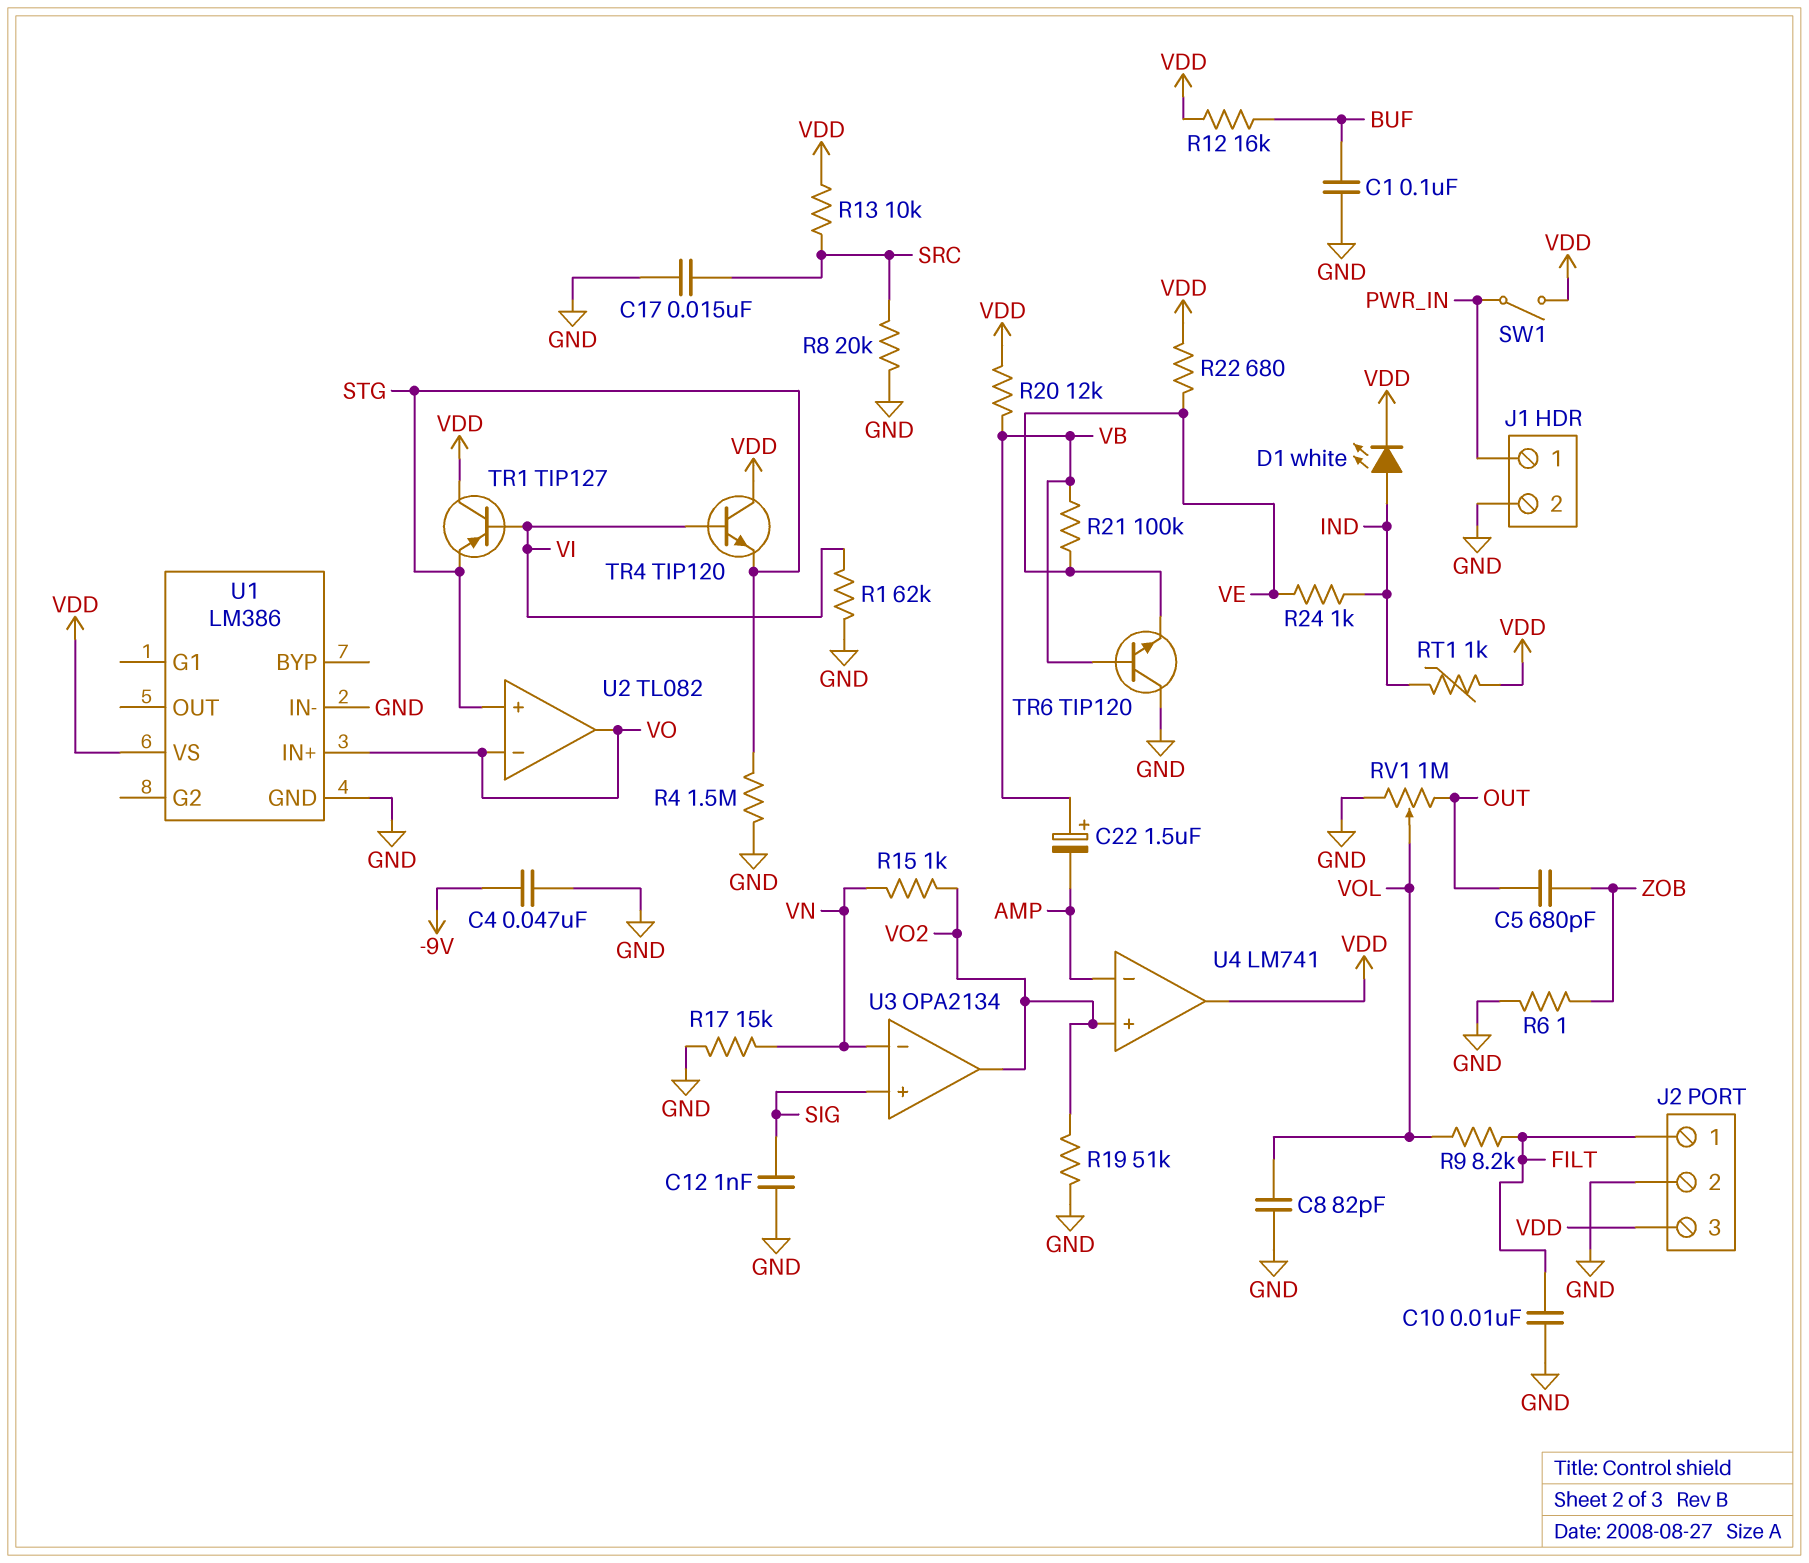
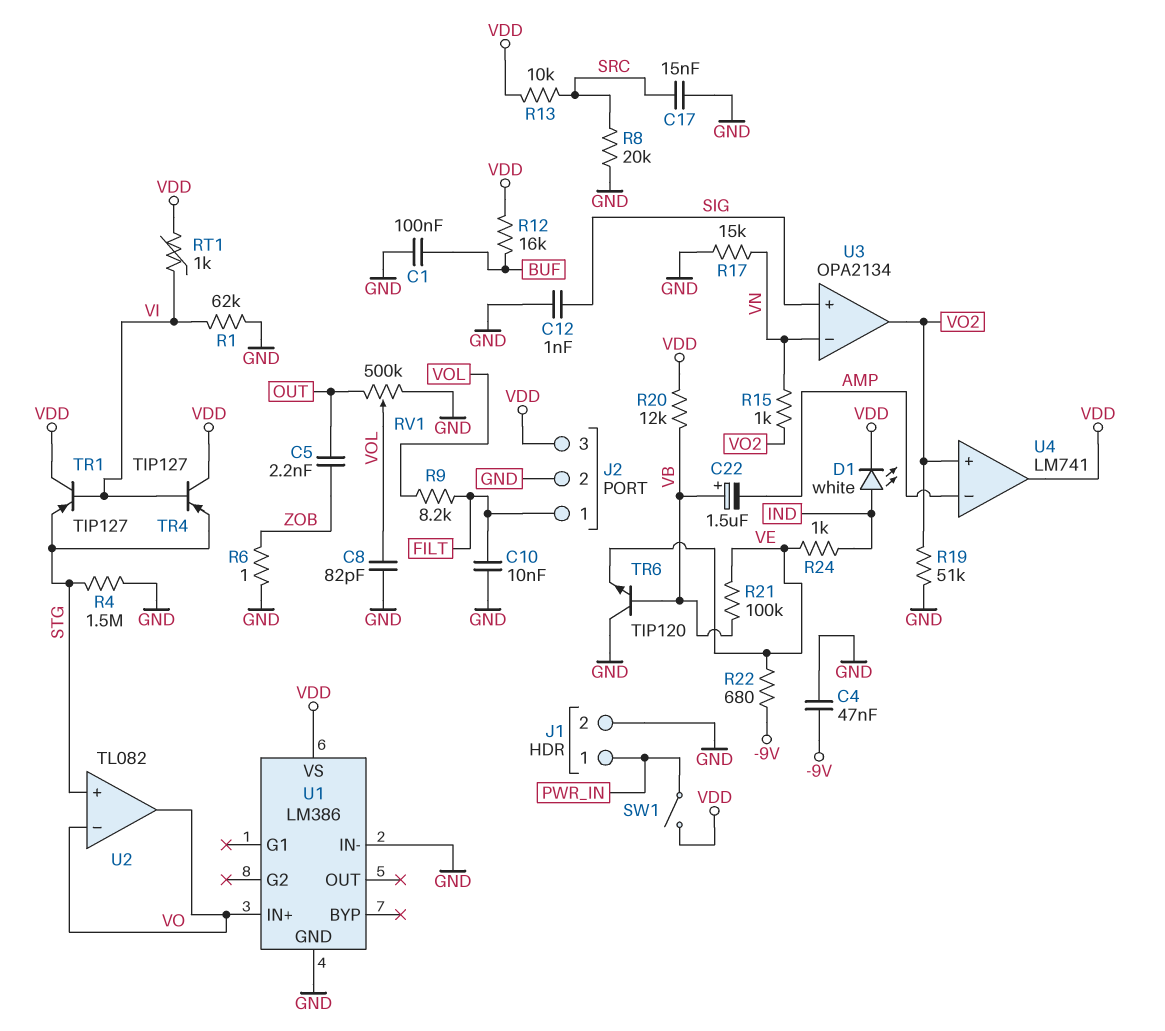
C5: 680pF (OUT, ZOB) -> 2.2nF (OUT, ZOB)
R22: 680 (VDD, VE) -> 680 (-9V, VE)
RT1: 1k (IND, VDD) -> 1k (VDD, VI)
RV1: 1M (GND, OUT, wiper VOL) -> 500k (GND, OUT, wiper VOL)
TR4: NPN TIP120 (B VI, C VDD, E STG) -> PNP TIP127 (B VI, C VDD, E STG)

